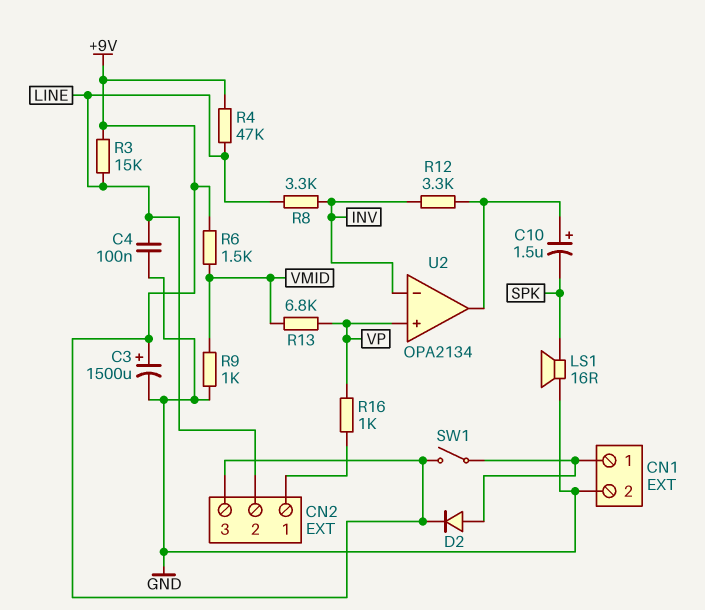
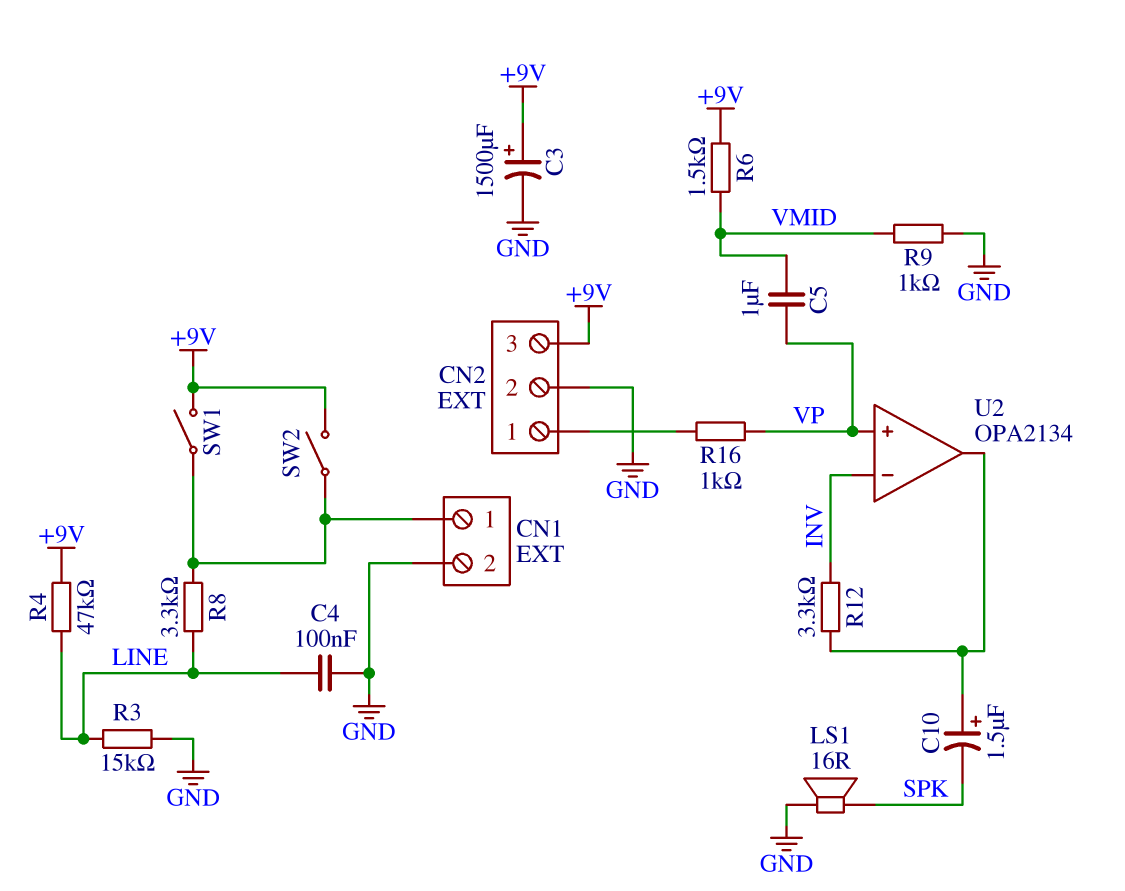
C5: none -> 1uF (VMID, VP)
CN2 pin 2: LINE -> GND
D2: diode (A CN1/1, K +9V) -> none
R3: 15k (+9V, LINE) -> 15k (GND, LINE)
R8: 3.3k (INV, LINE) -> 3.3k (CN1/1, LINE)
R13: 6.8k (VMID, VP) -> none
SW2: none -> switch (+9V, CN1/1)

